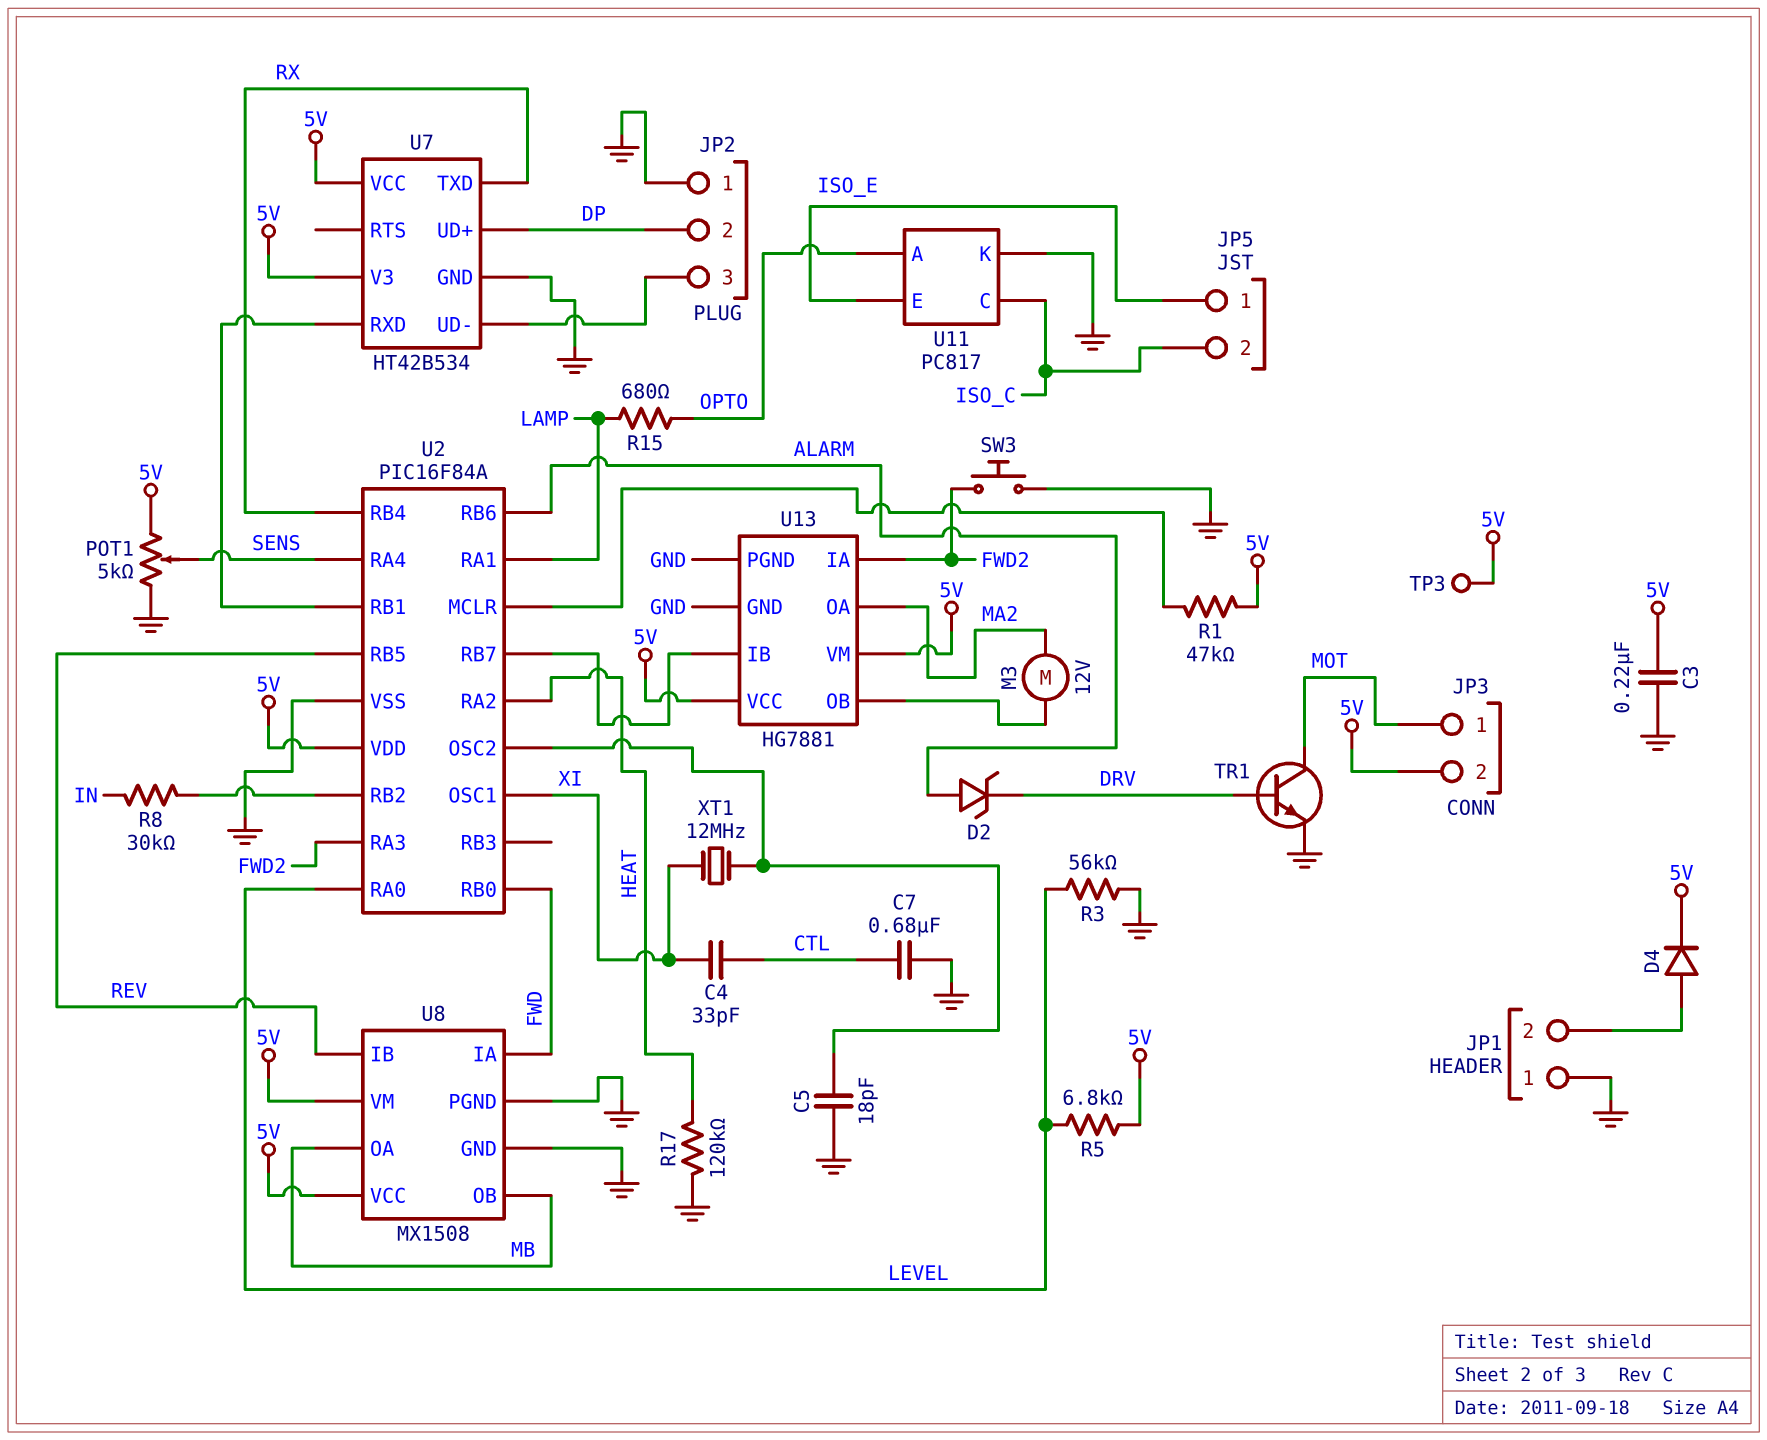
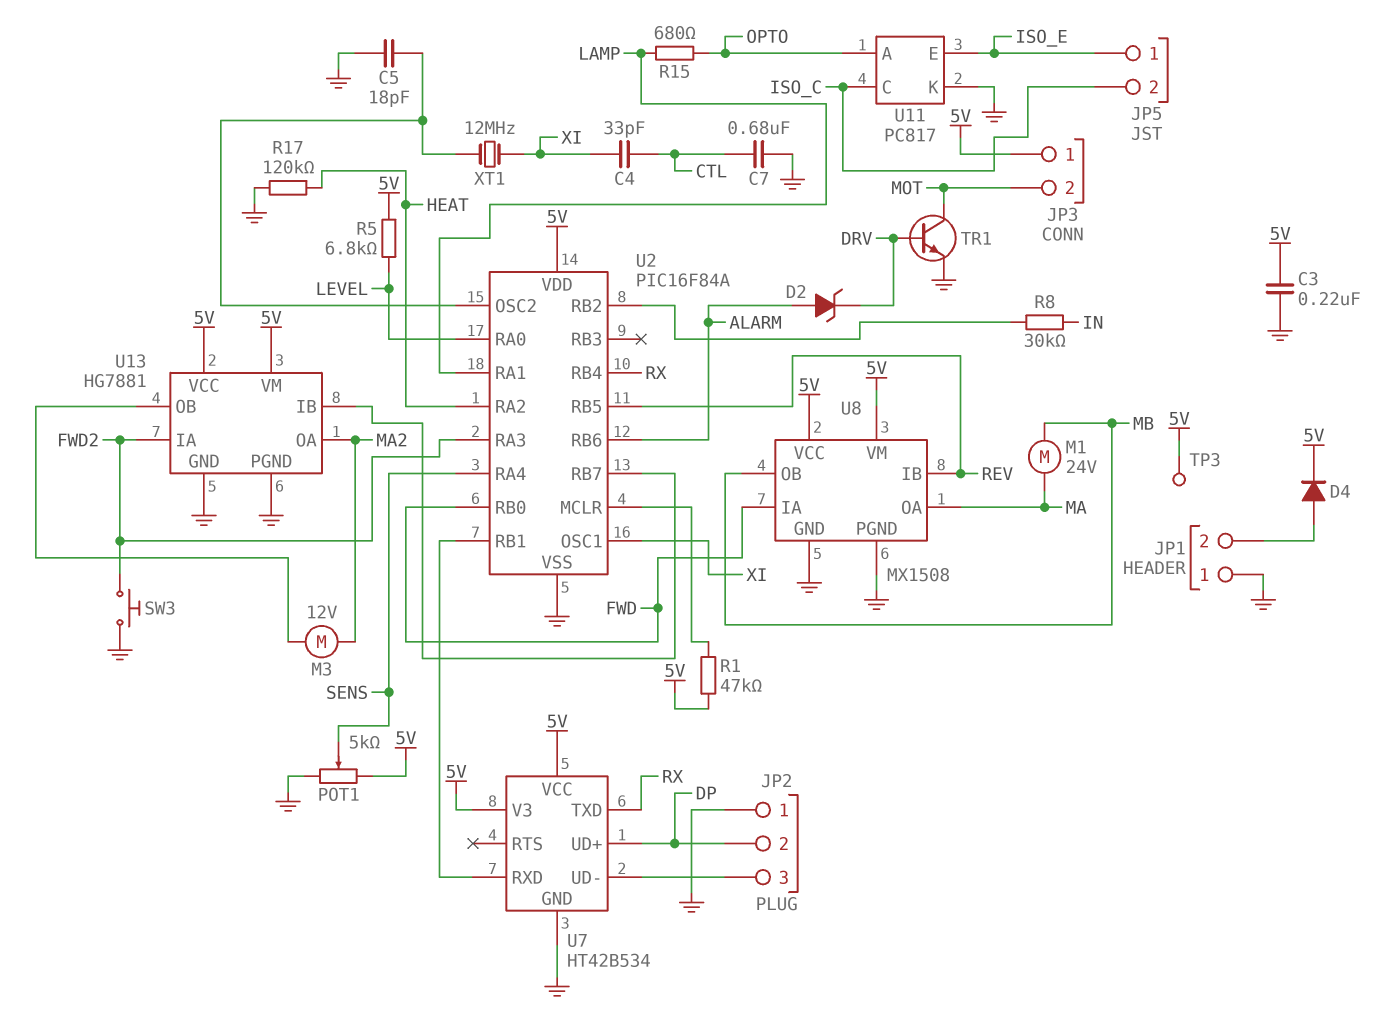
JP3 pin 1: MOT -> 5V
JP3 pin 2: 5V -> MOT
M1: none -> motor 24V (MA, MB)
R3: 56k (GND, LEVEL) -> none
U8 pin OA: MB -> MA

